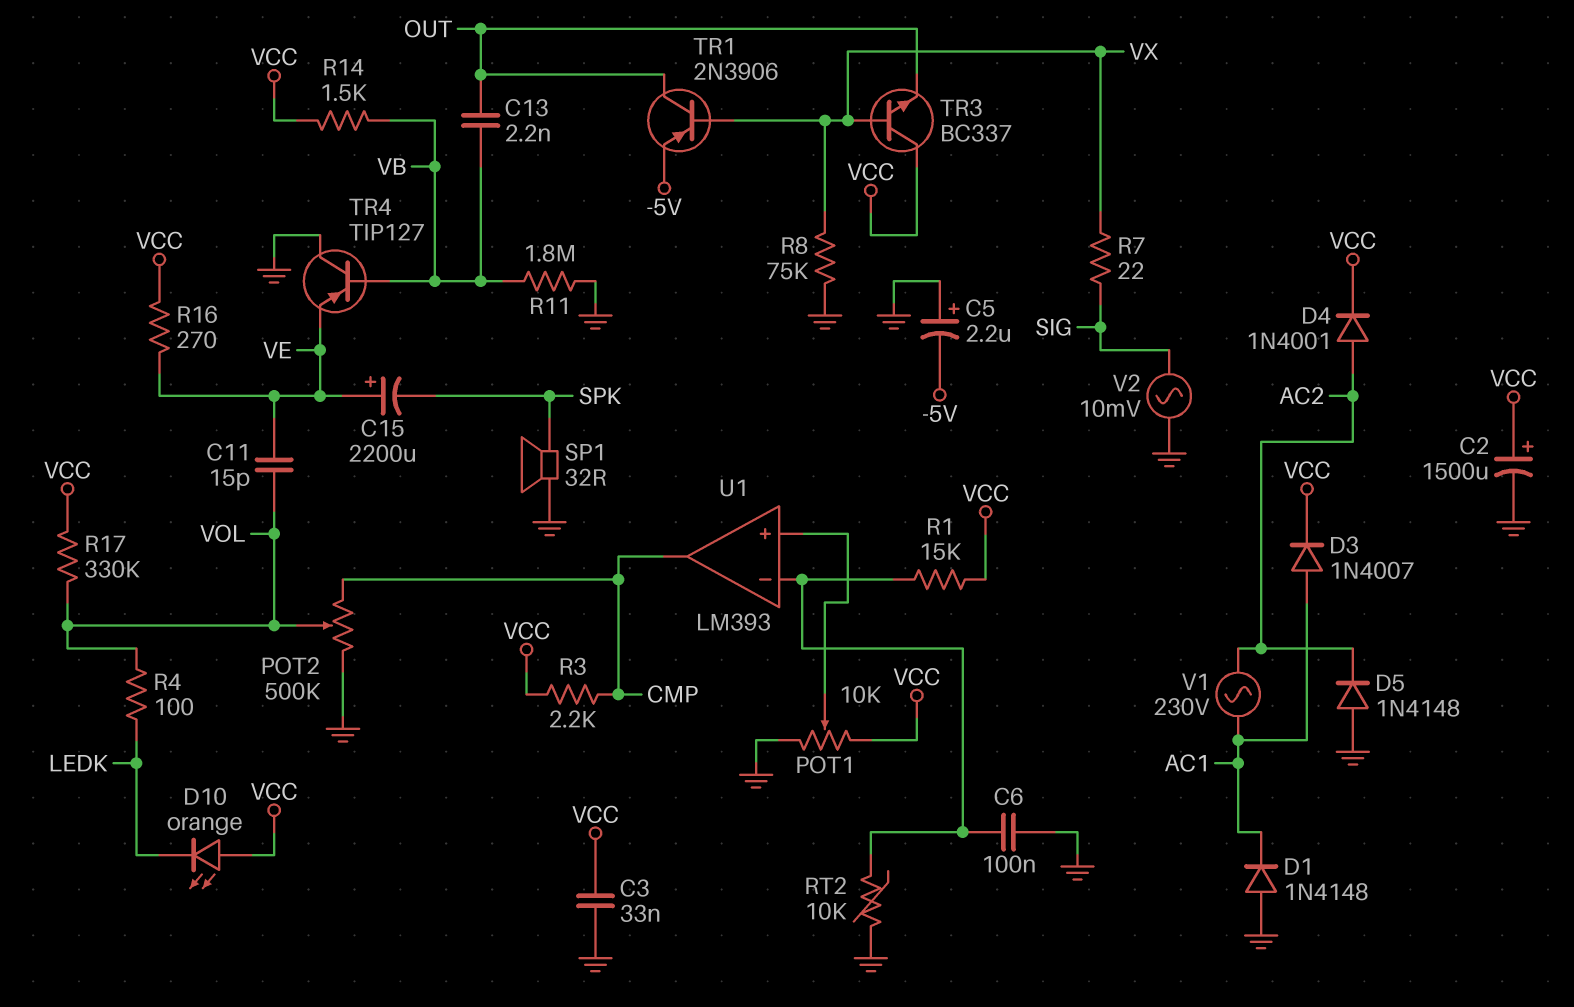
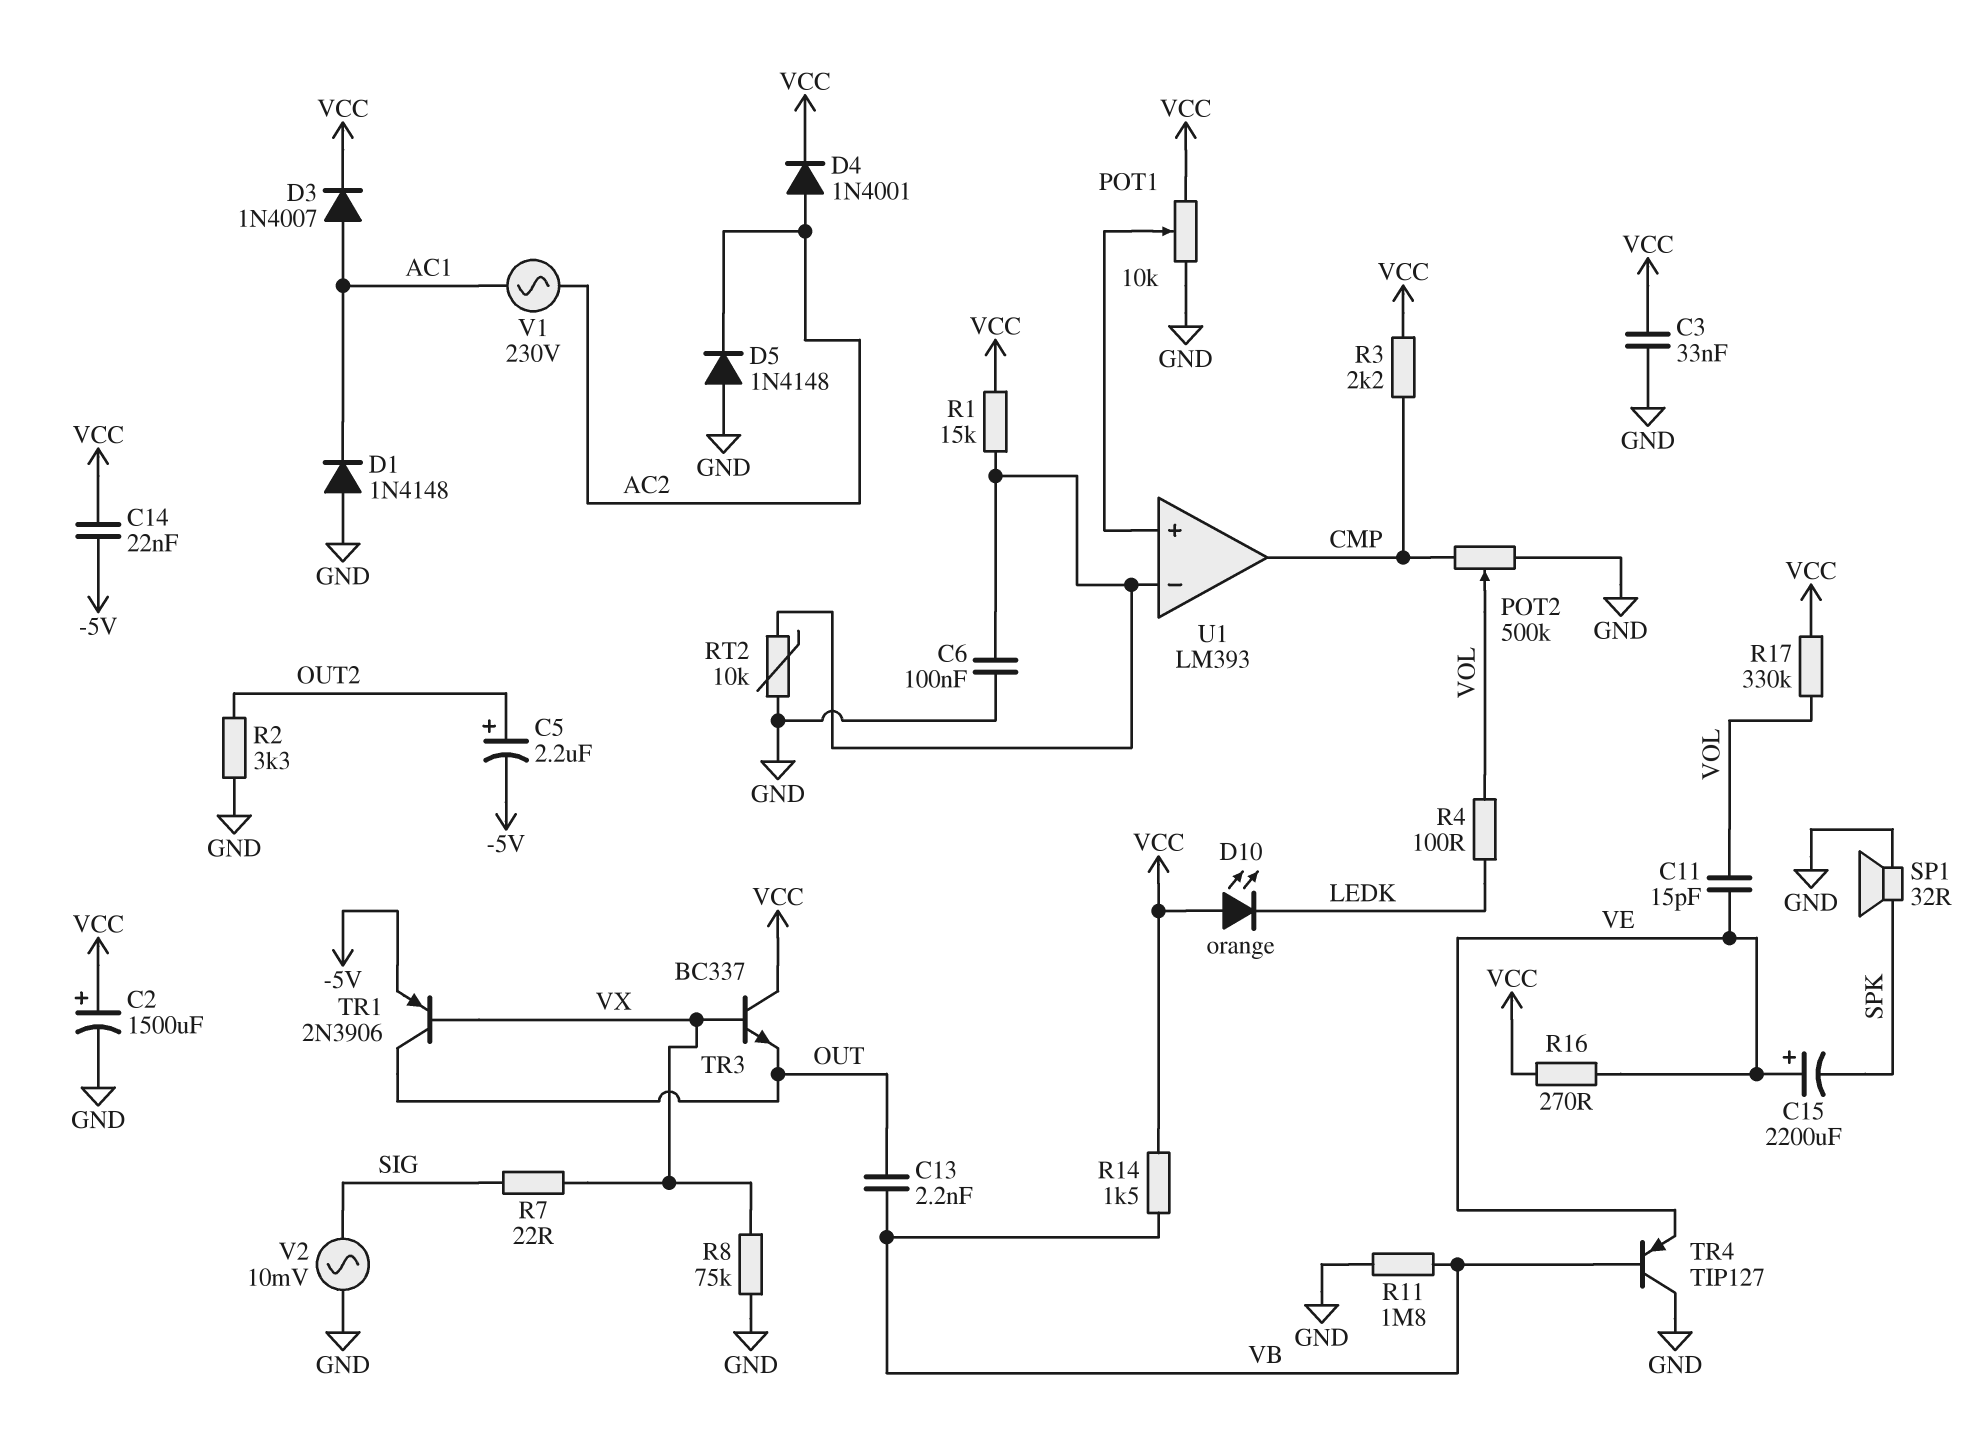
C5: 2.2uF (plus GND, minus -5V) -> 2.2uF (plus OUT2, minus -5V)
C14: none -> 22nF (-5V, VCC)
R2: none -> 3.3k (GND, OUT2)

